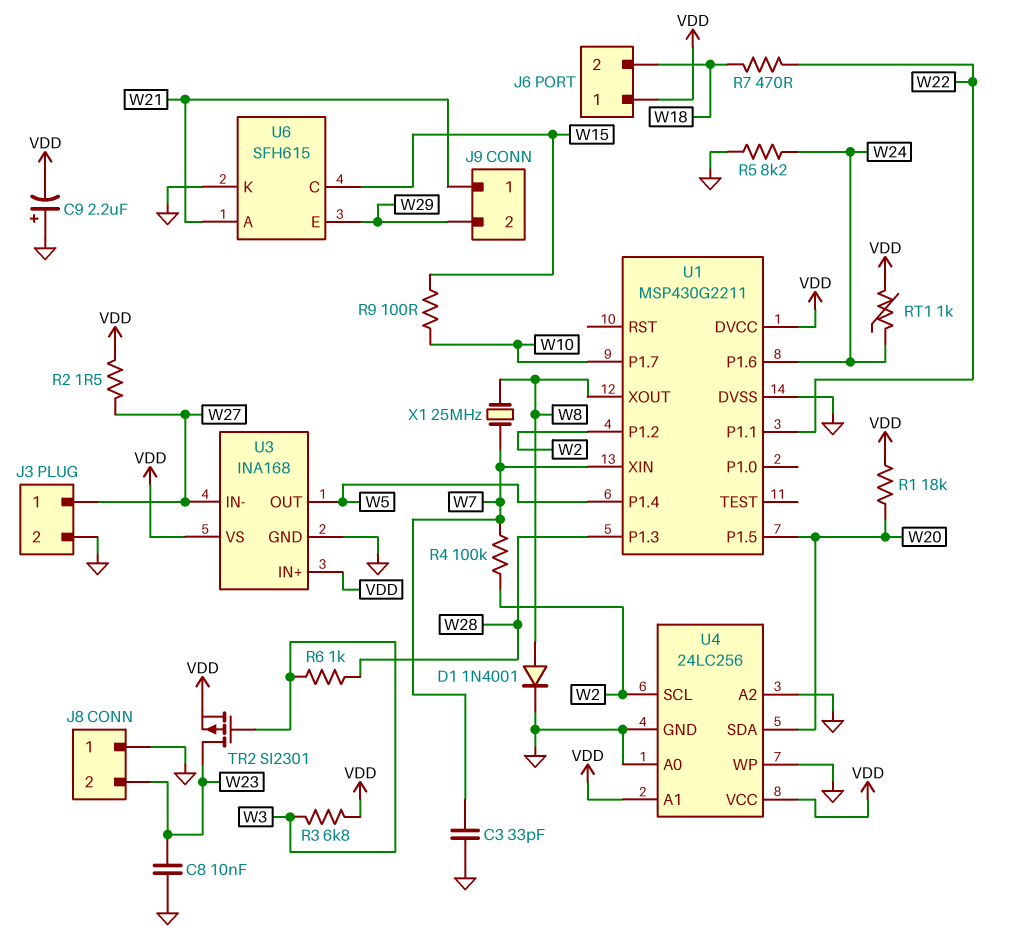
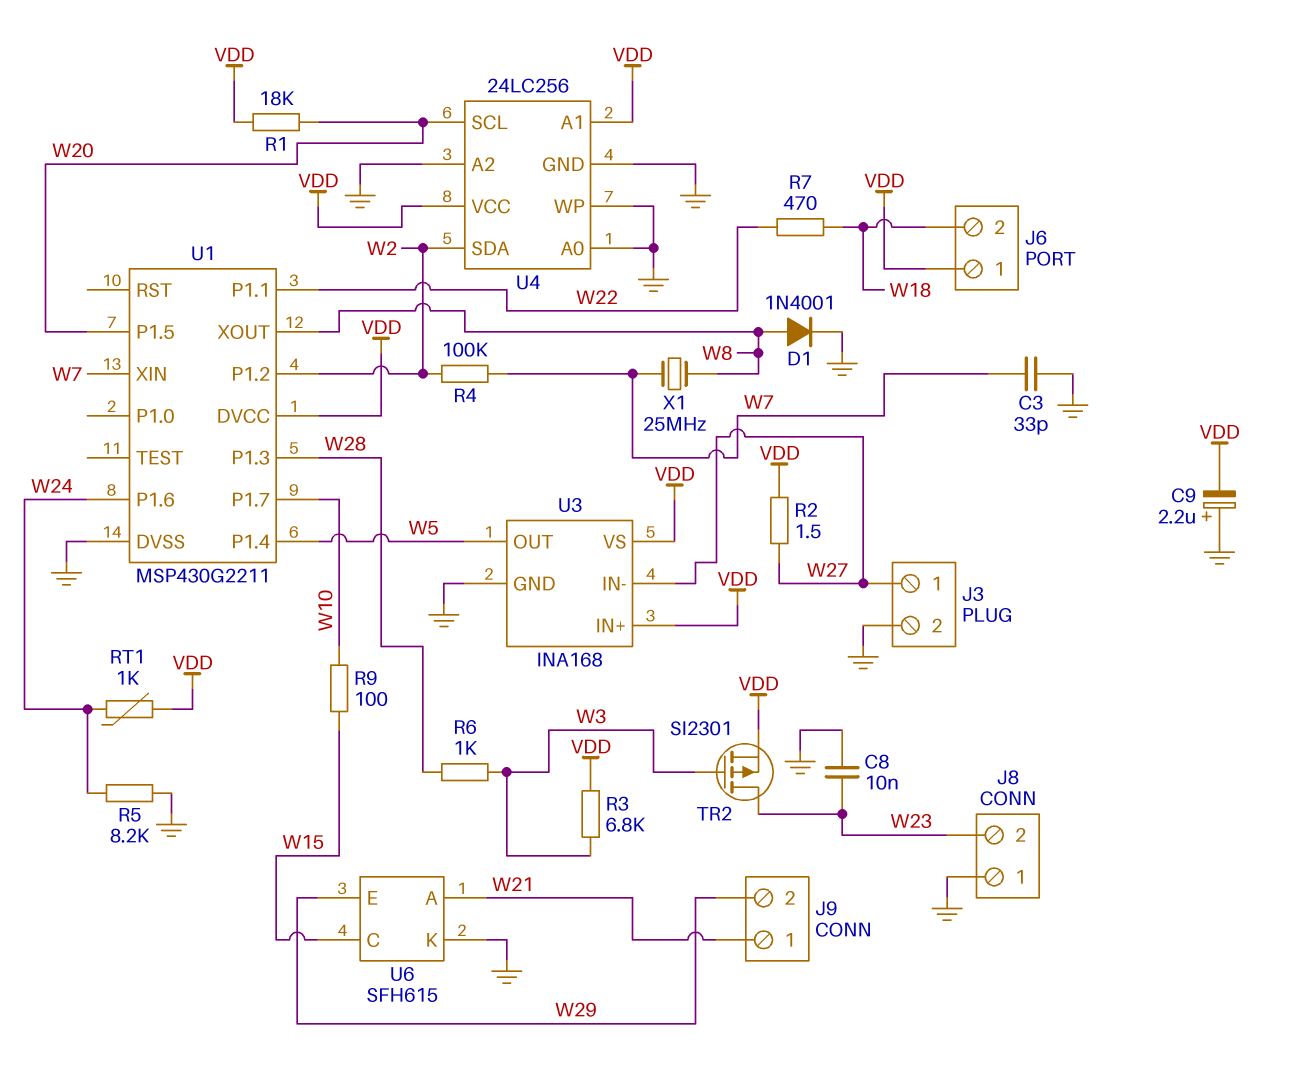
U4 pin SCL: W2 -> W20
U4 pin SDA: W20 -> W2

